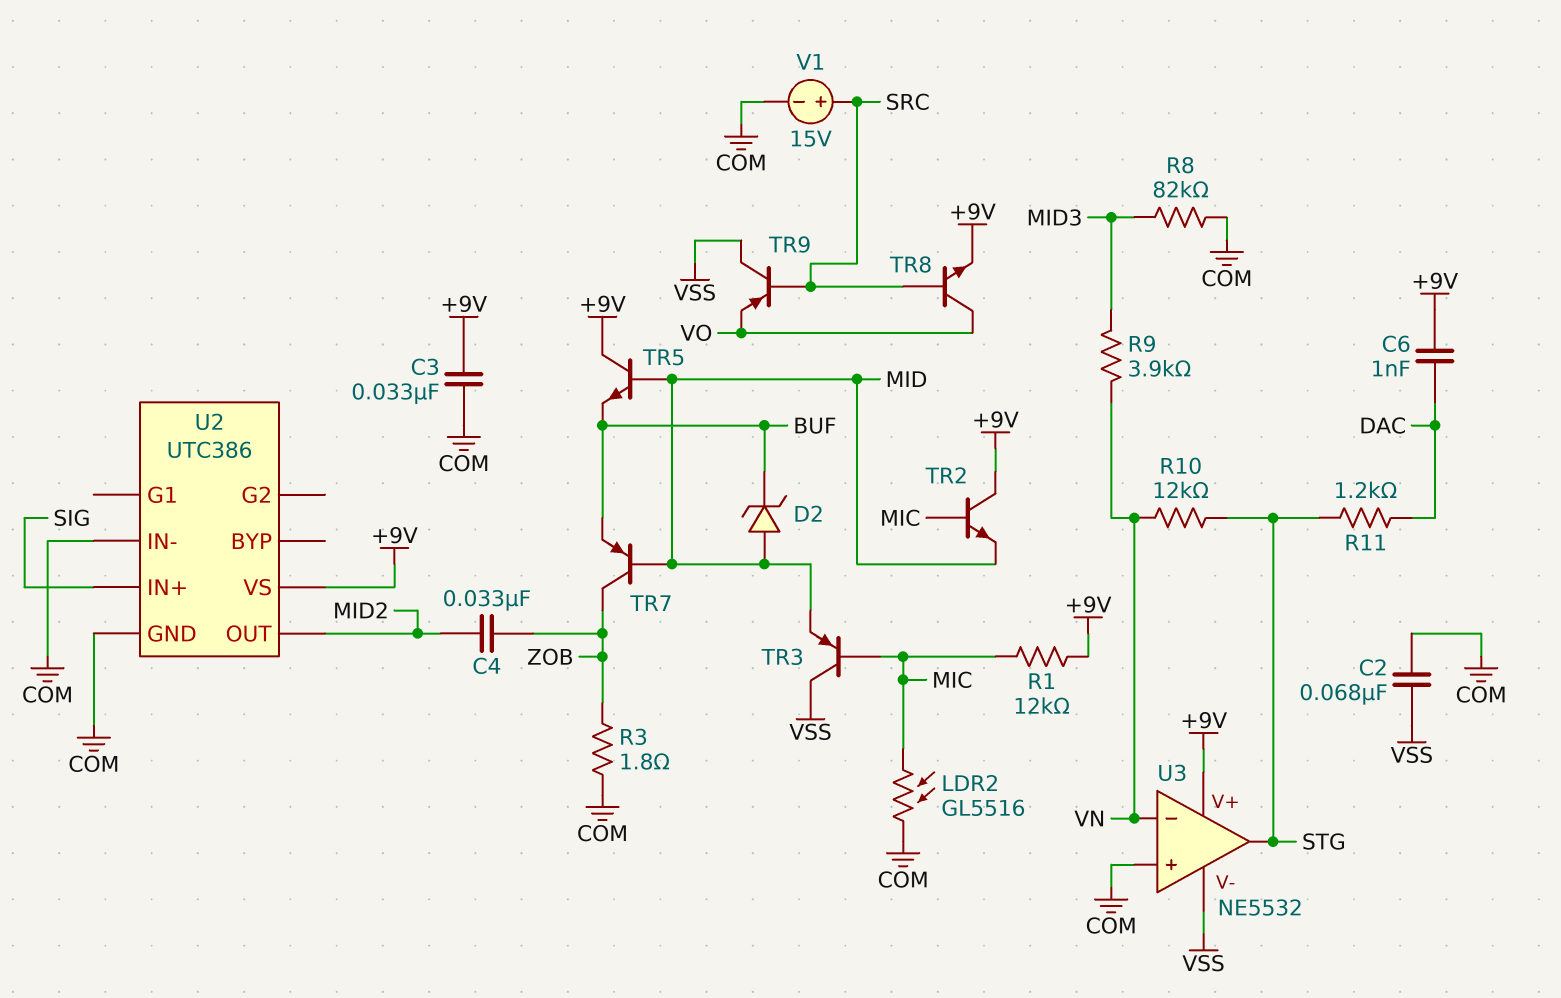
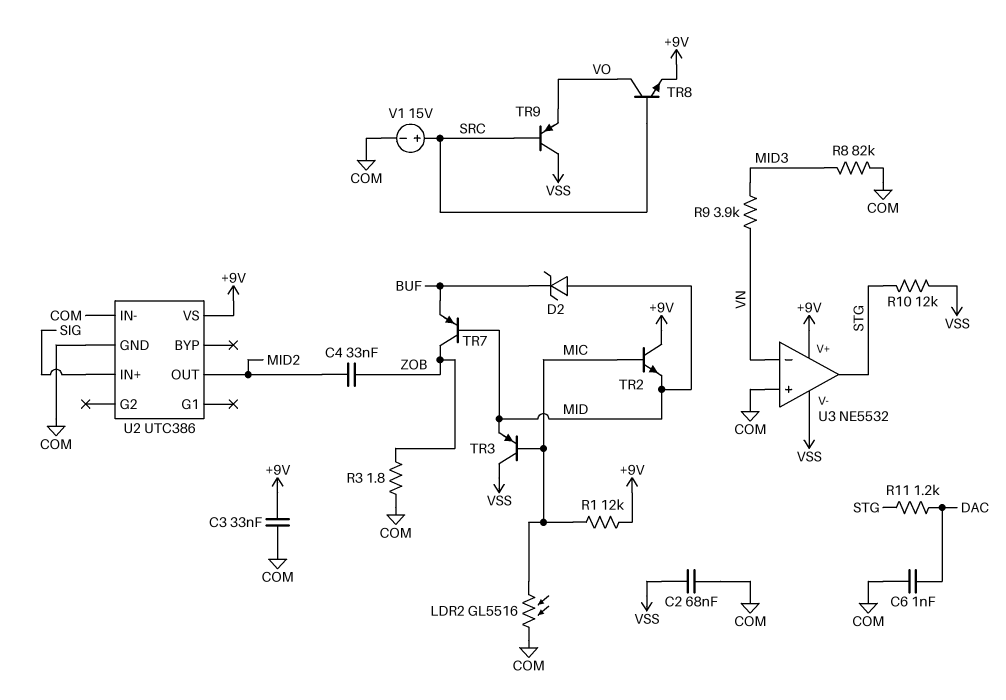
C6: 1nF (+9V, DAC) -> 1nF (COM, DAC)
R10: 12k (STG, VN) -> 12k (STG, VSS)
TR5: NPN (B MID, C +9V, E BUF) -> none

